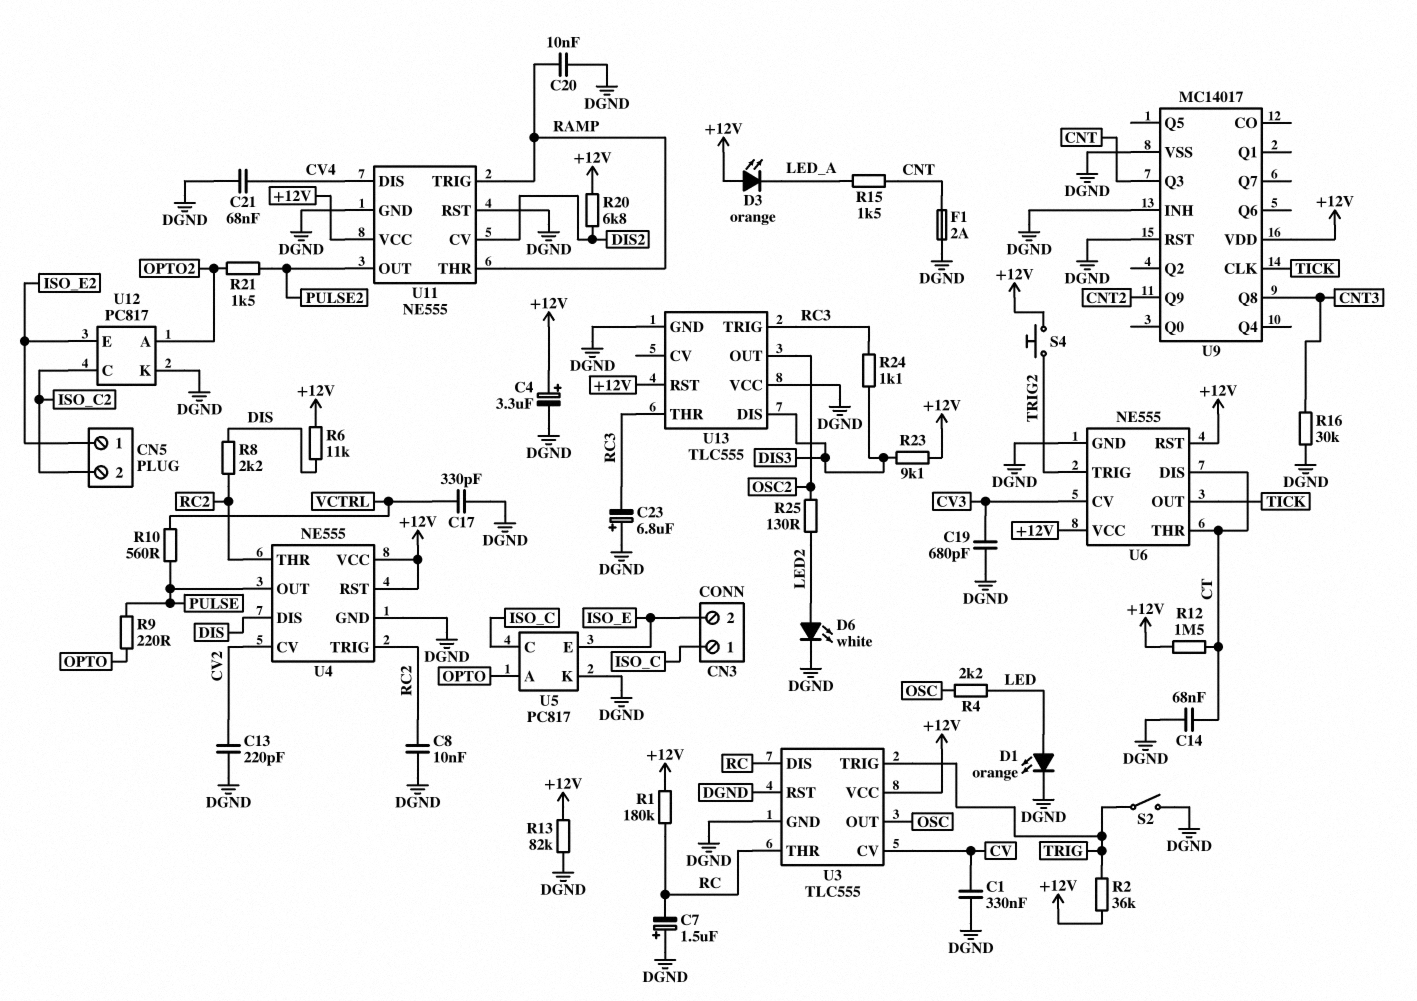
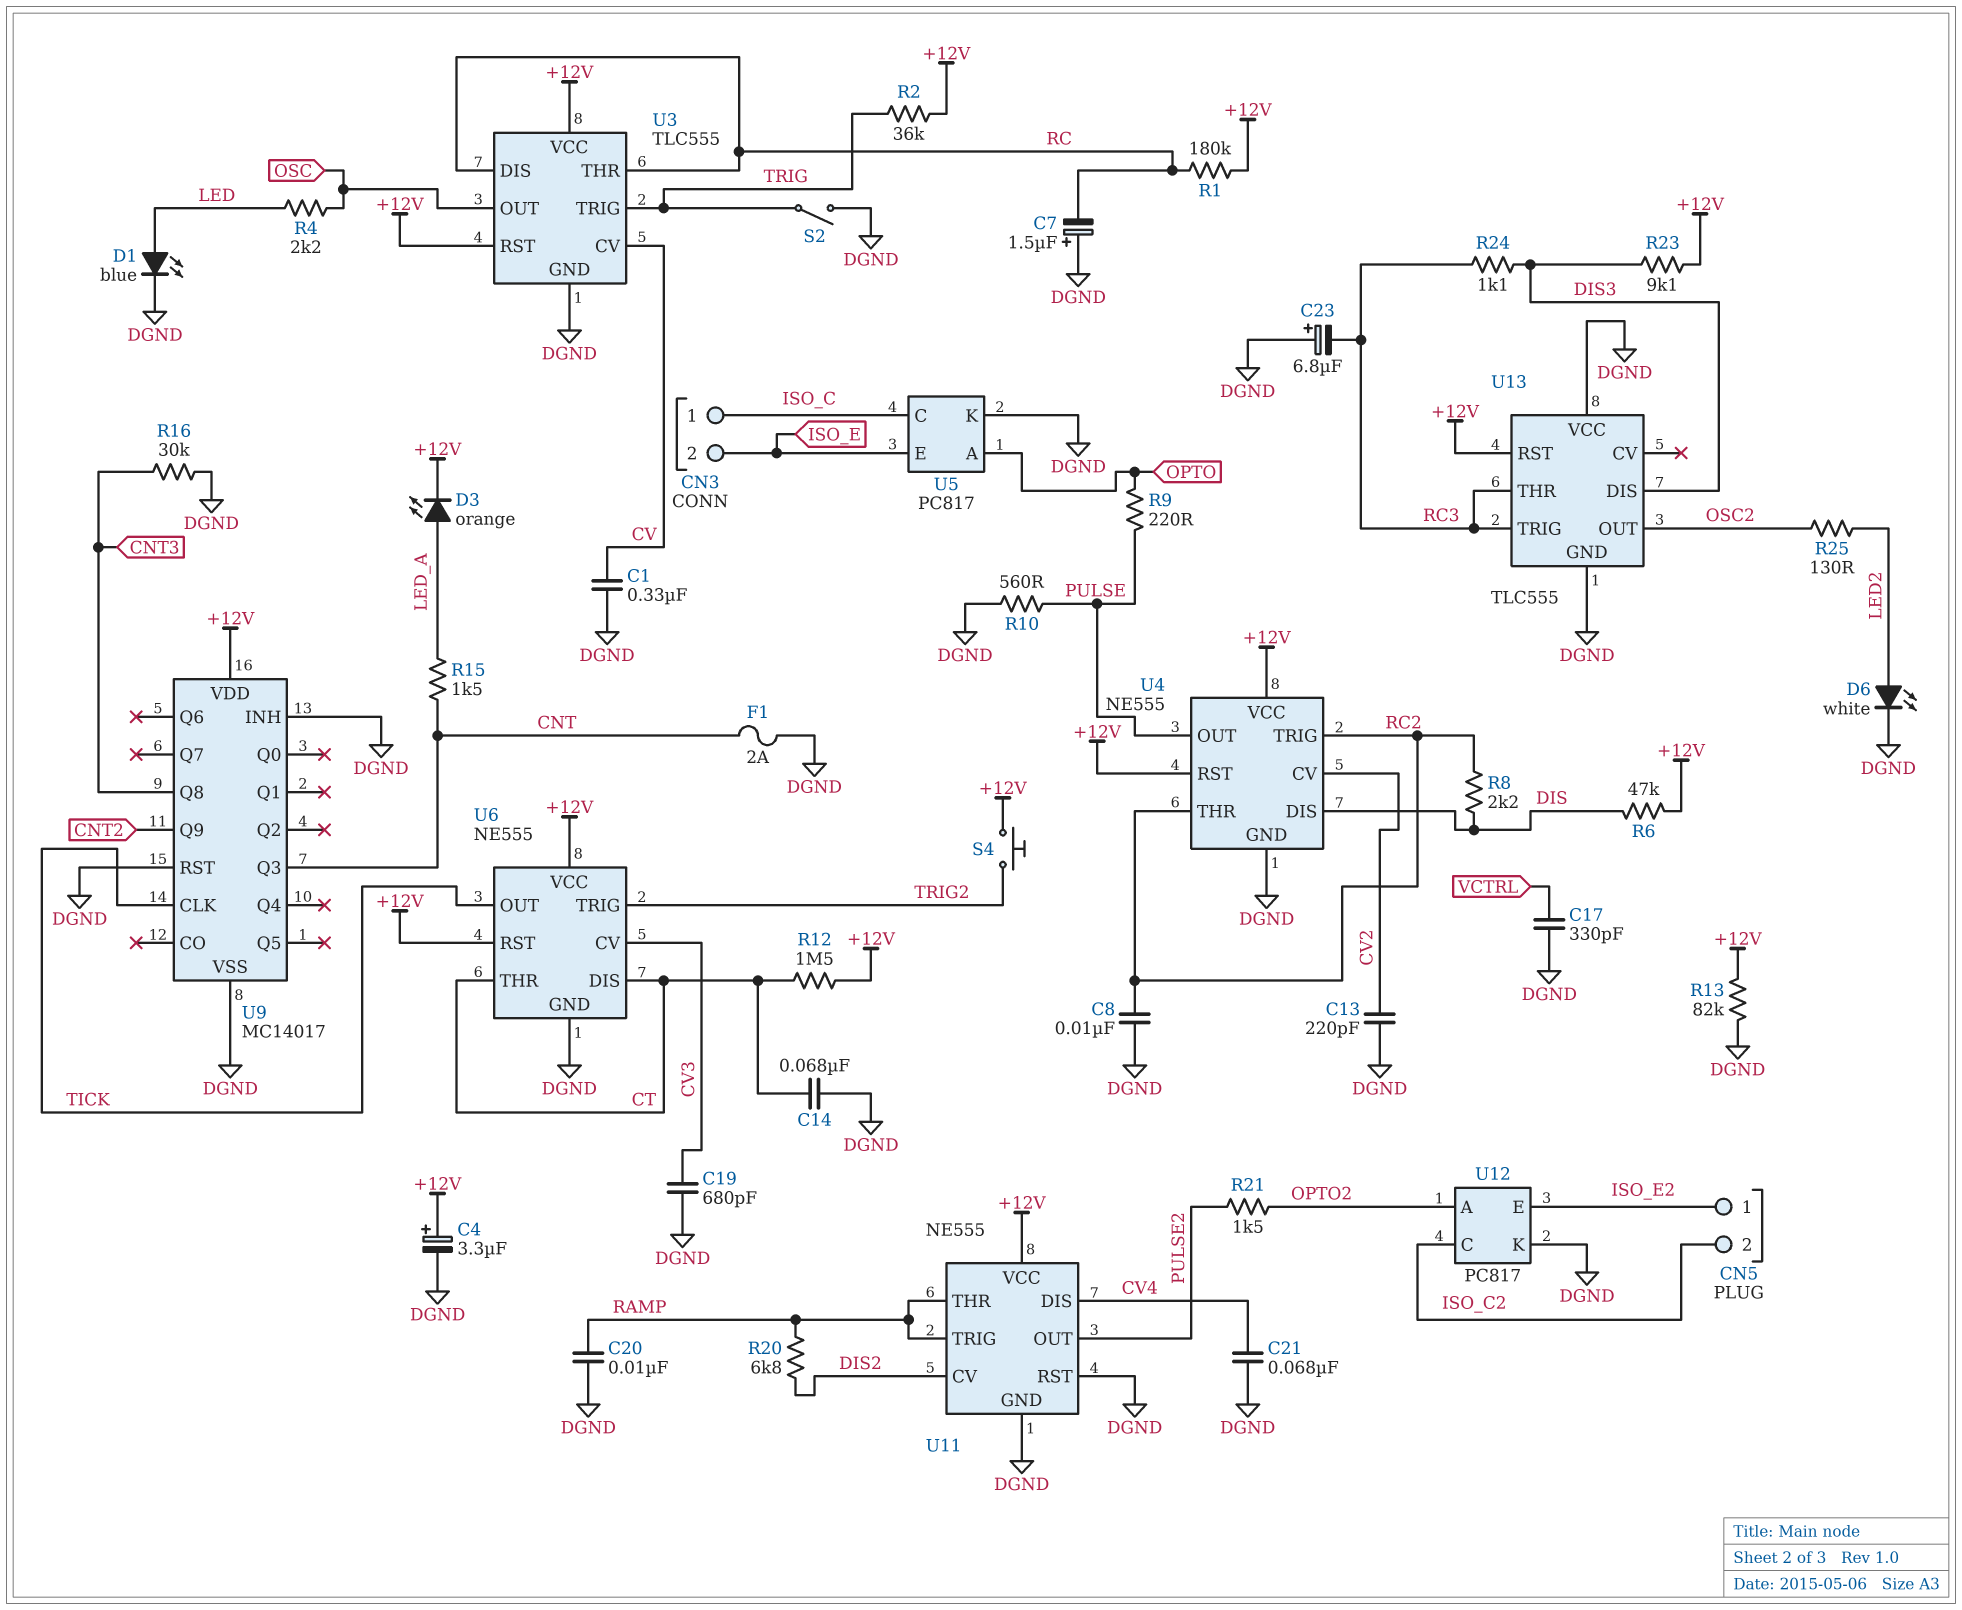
D1: LED orange (A LED, K DGND) -> LED blue (A LED, K DGND)
D3: LED orange (A +12V, K LED_A) -> LED orange (A LED_A, K +12V)
R6: 11k (+12V, DIS) -> 47k (+12V, DIS)
R10: 560 (PULSE, VCTRL) -> 560 (DGND, PULSE)
R20: 6.8k (+12V, DIS2) -> 6.8k (DIS2, RAMP)
U3 pin RST: DGND -> +12V

